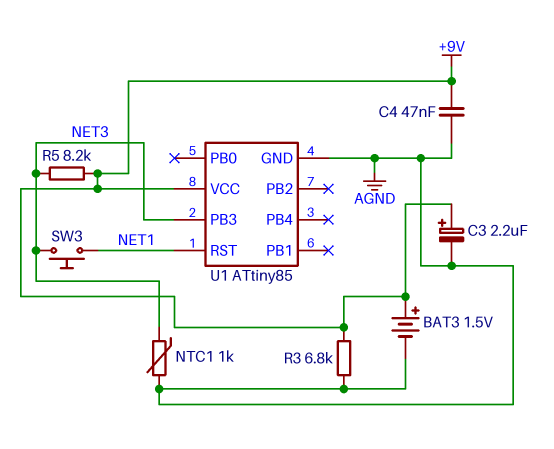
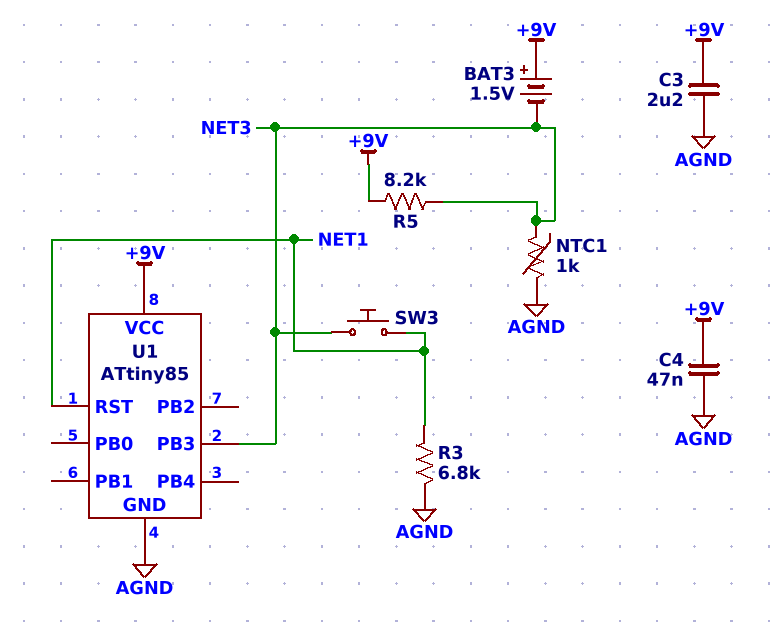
BAT3: 1.5V (plus +9V, minus AGND) -> 1.5V (plus +9V, minus NET3)
C3: 2.2uF (plus +9V, minus AGND) -> 2.2uF (+9V, AGND)
R3: 6.8k (+9V, AGND) -> 6.8k (AGND, NET1)

